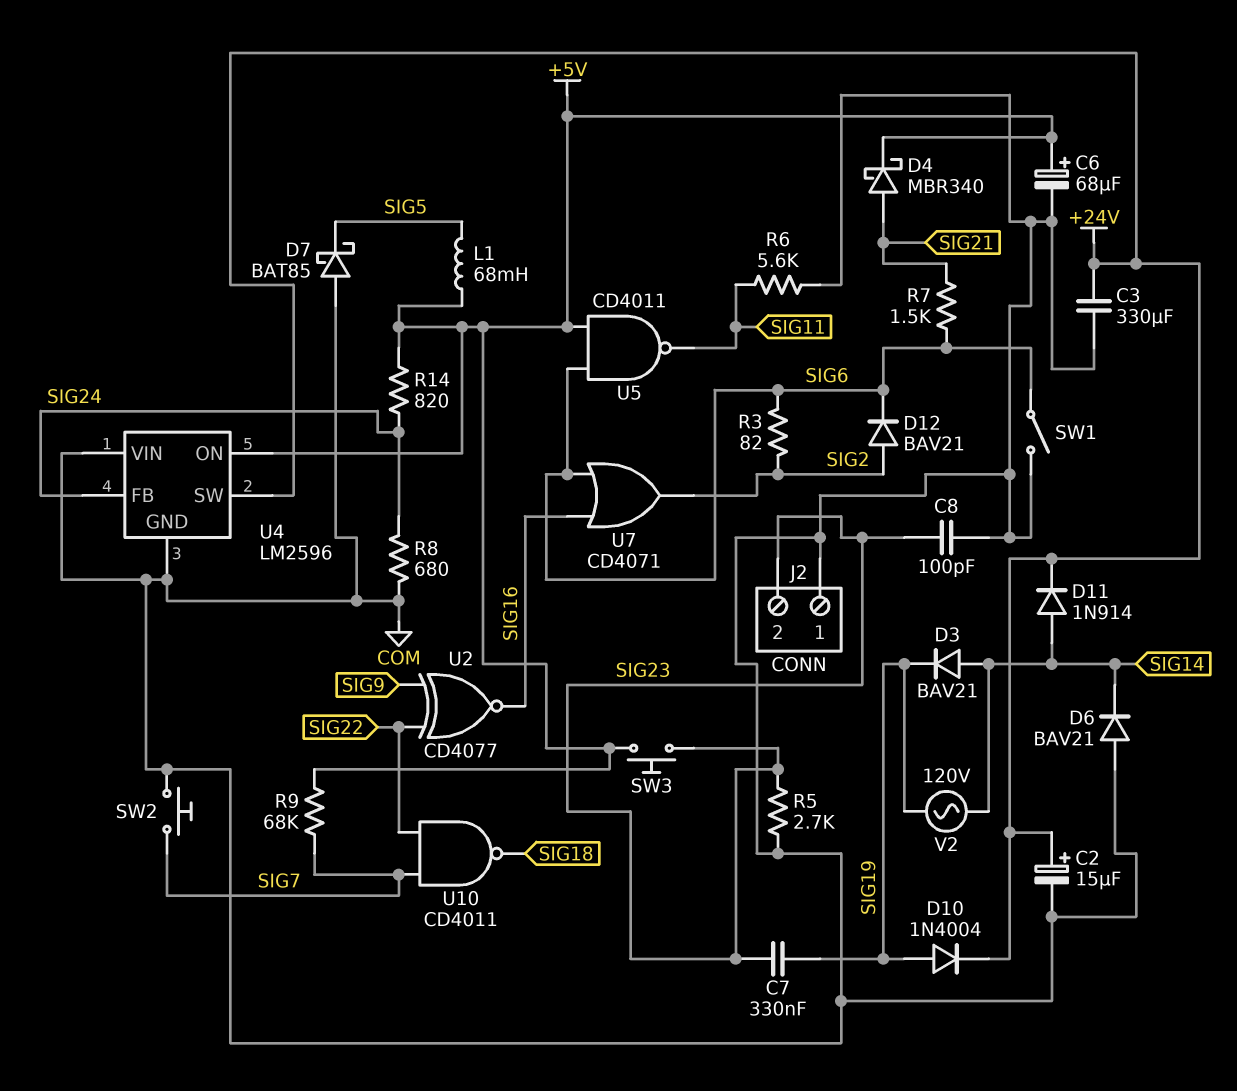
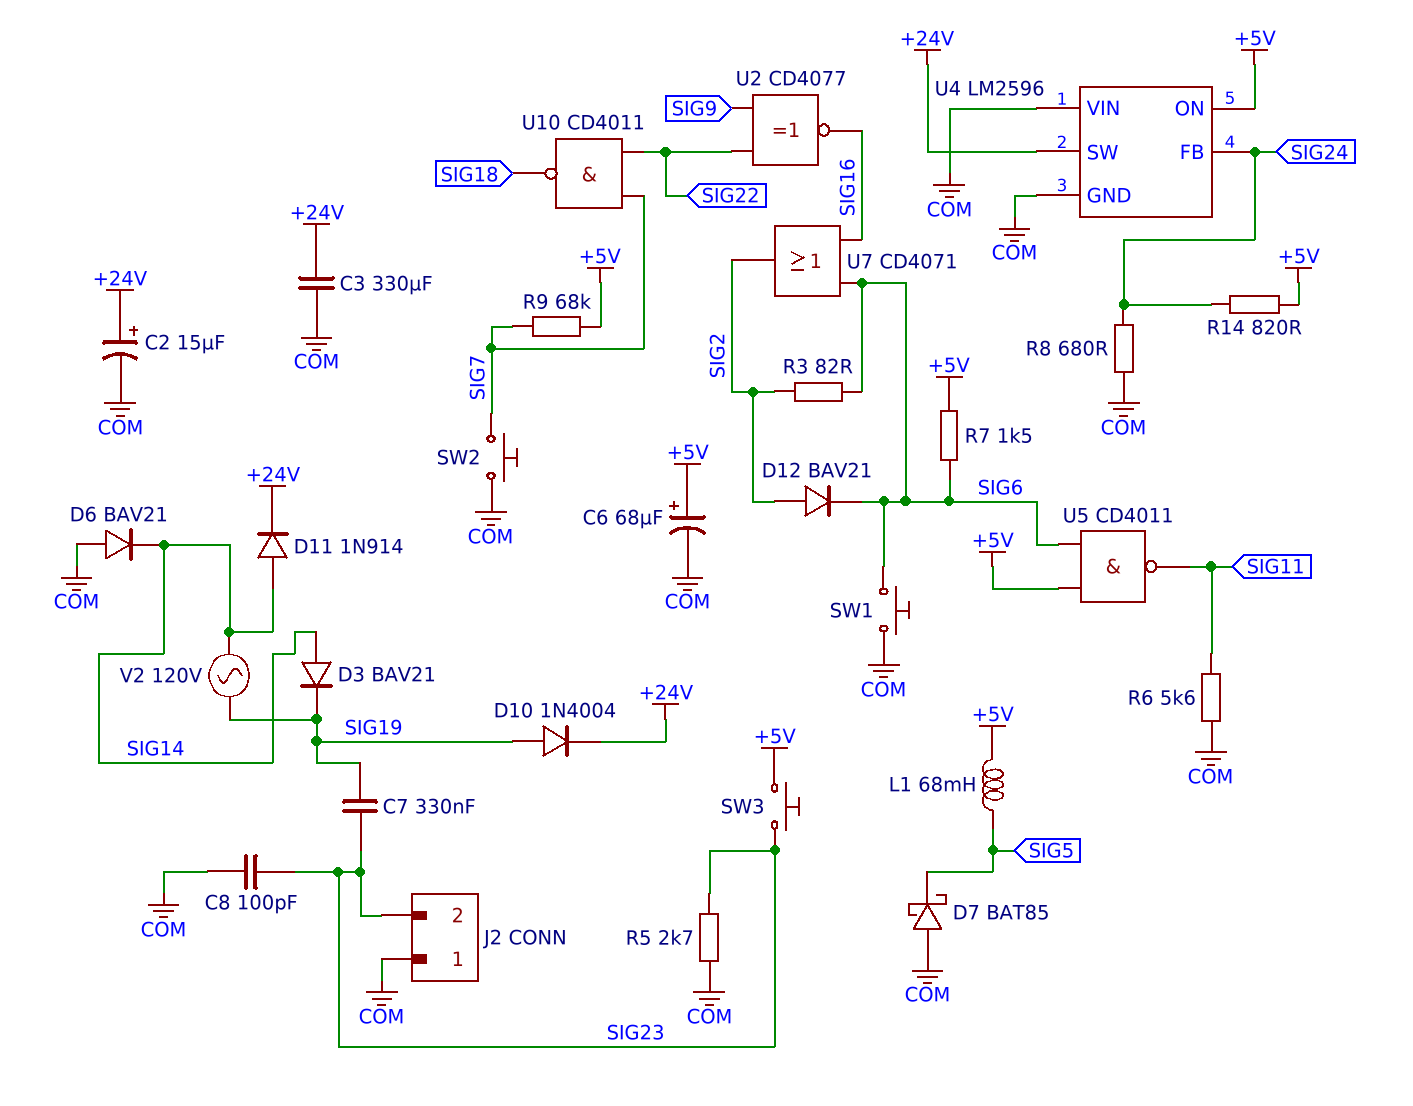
D4: schottky MBR340 (A SIG21, K +5V) -> none
R7: 1.5k (SIG6, SIG21) -> 1.5k (+5V, SIG6)
SW1: switch (COM, SIG6) -> button (COM, SIG6)

